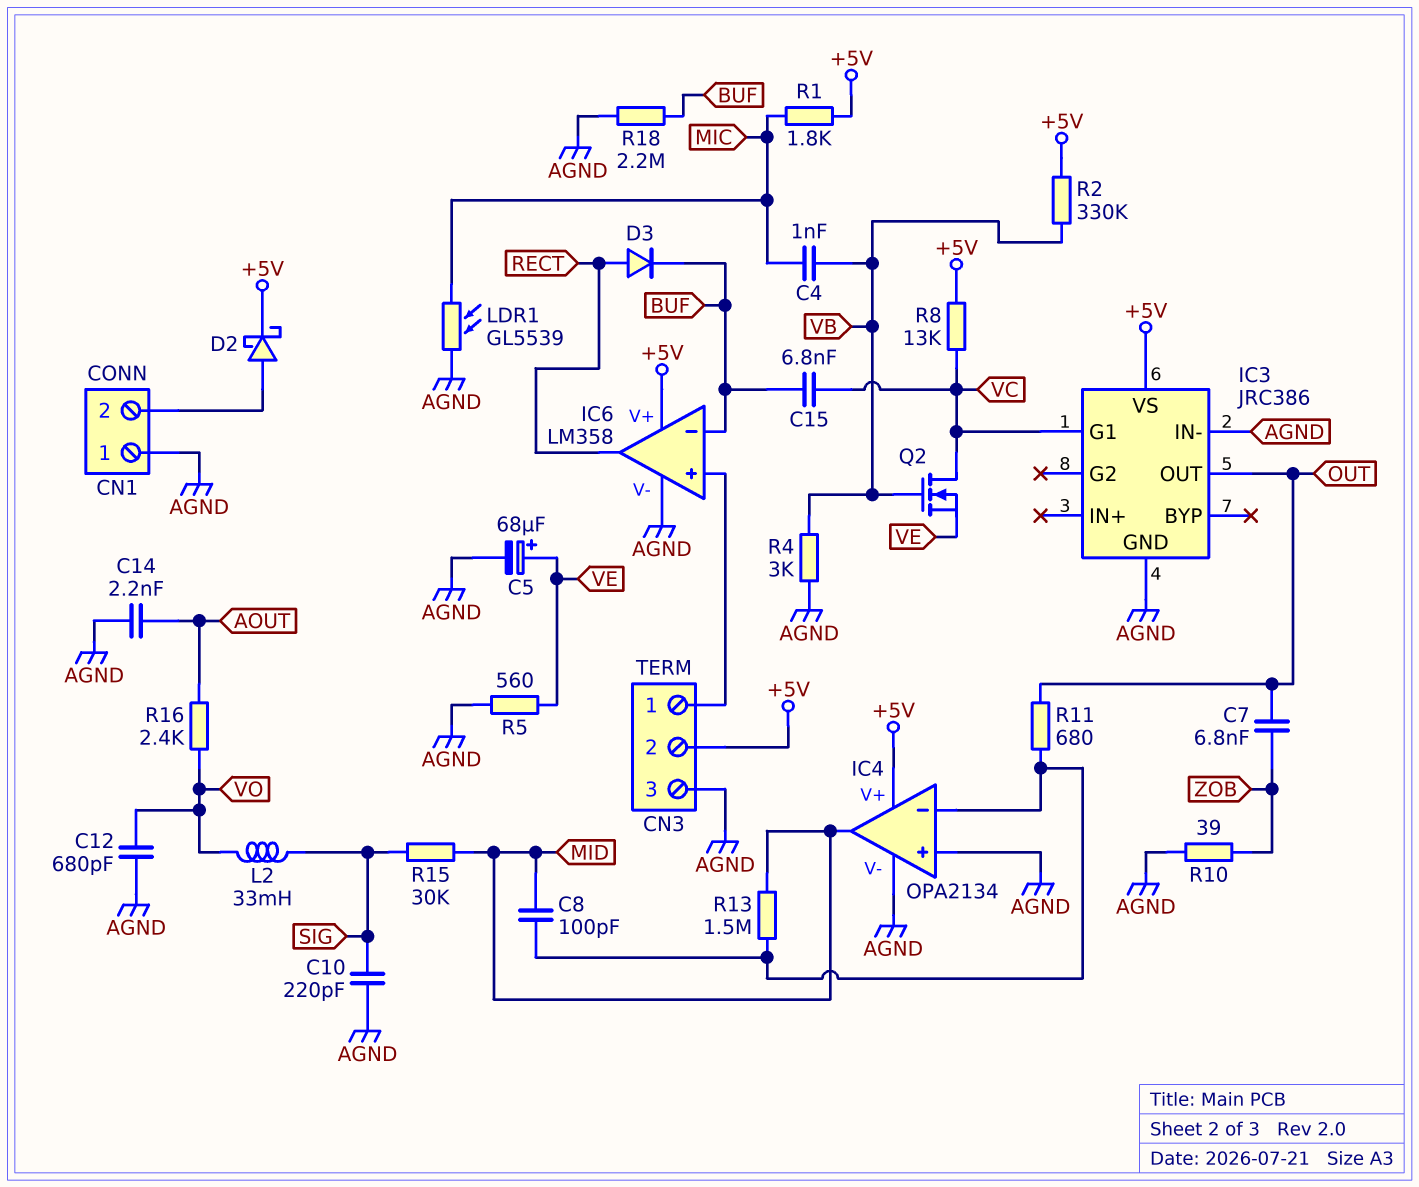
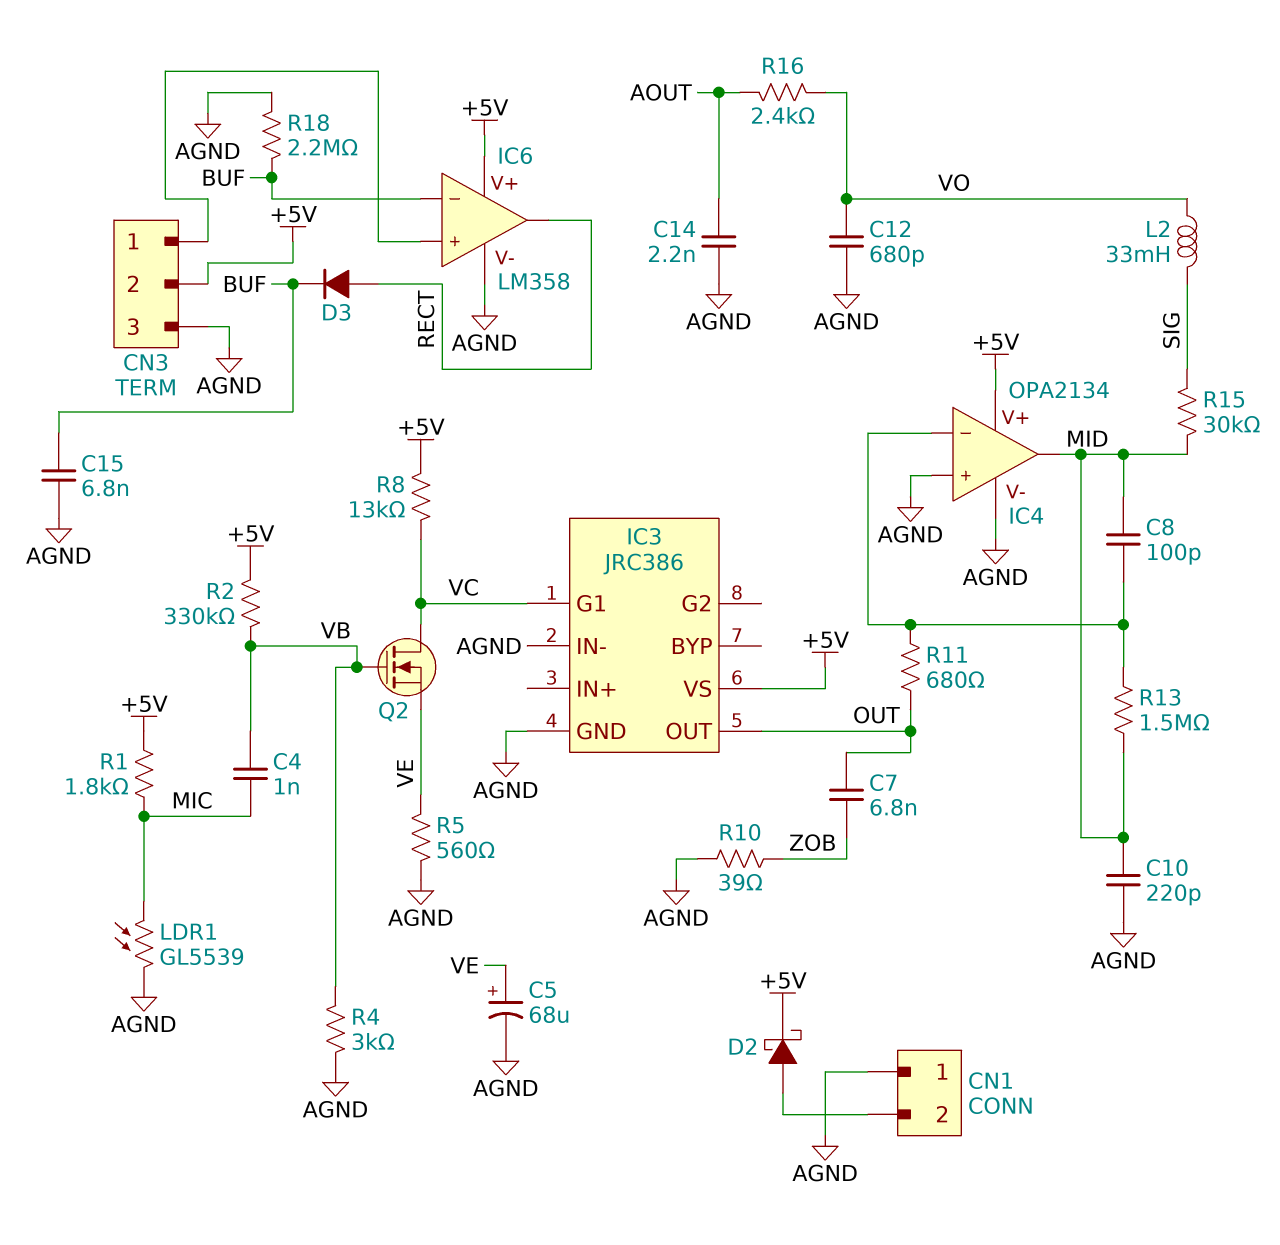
C10: 220pF (AGND, SIG) -> 220pF (AGND, MID)
C15: 6.8nF (BUF, VC) -> 6.8nF (AGND, BUF)

